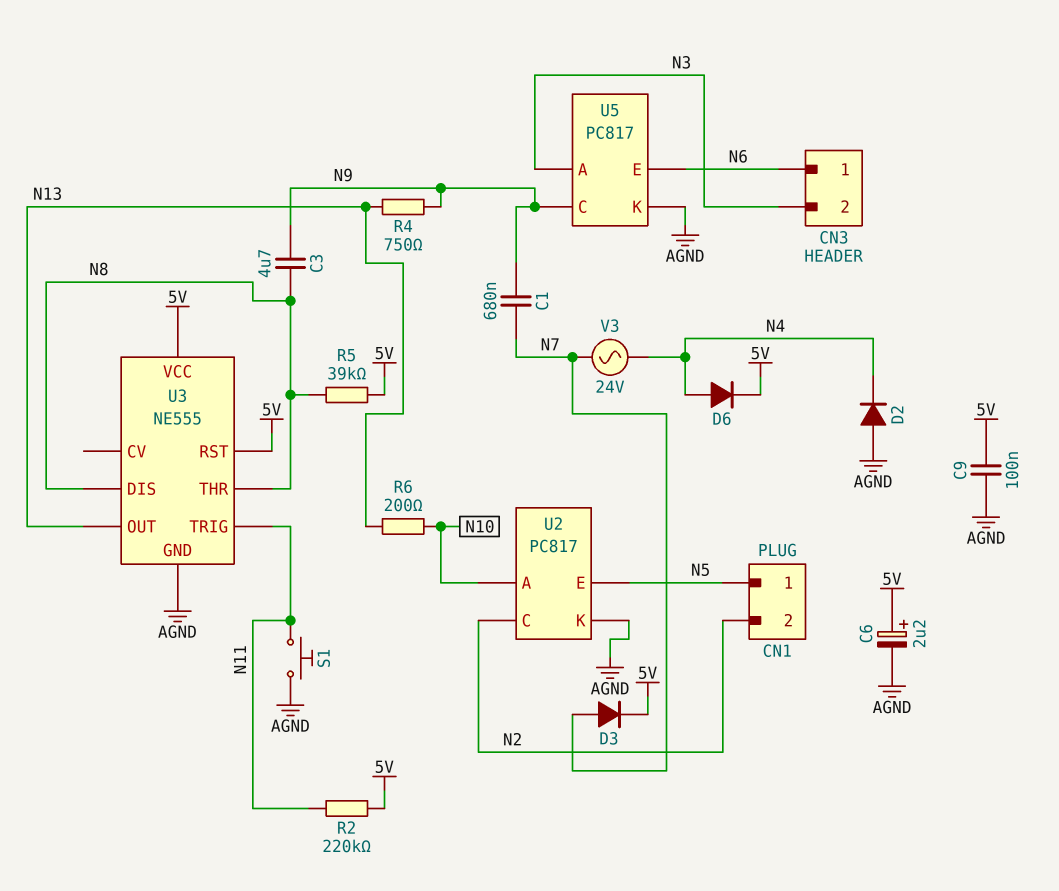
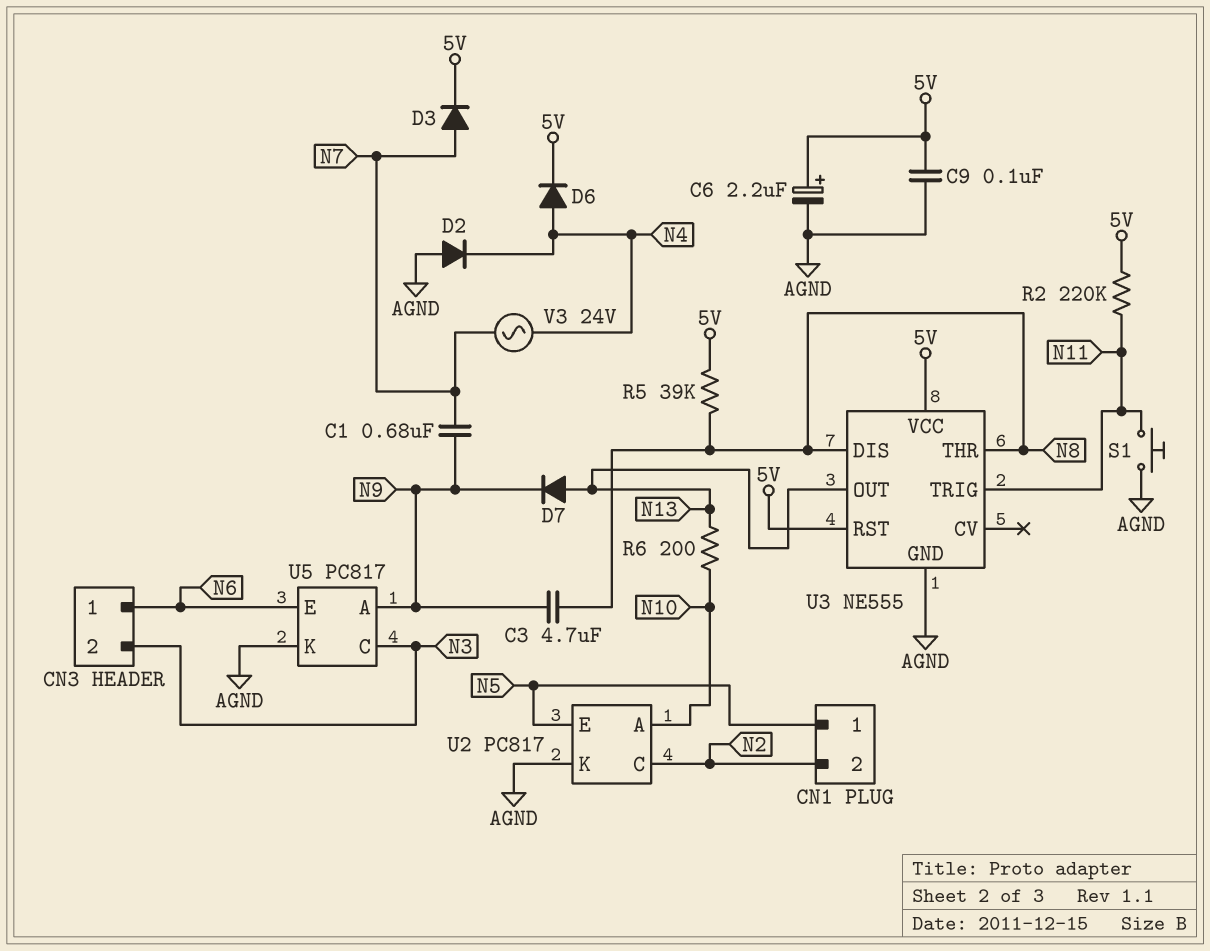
D7: none -> diode (A N13, K N9)
R4: 750 (N9, N13) -> none
U5 pin A: N3 -> N9
U5 pin C: N9 -> N3

